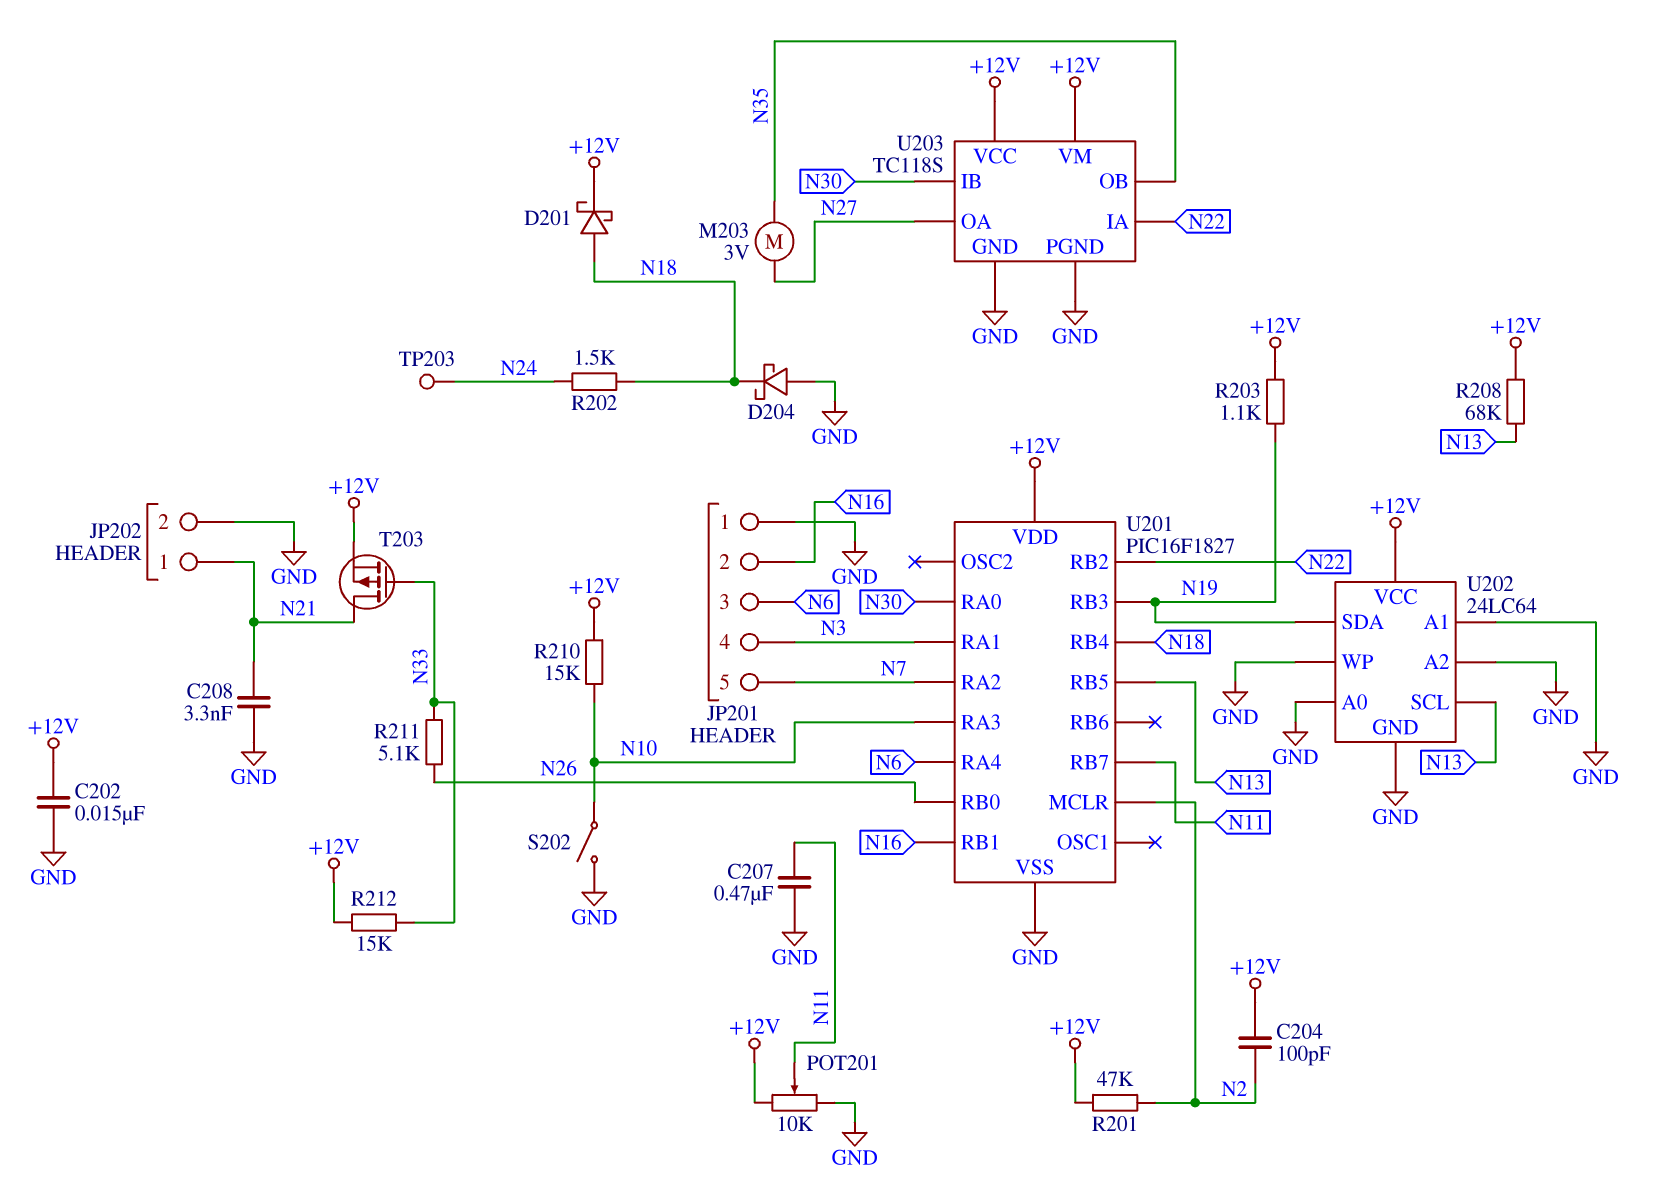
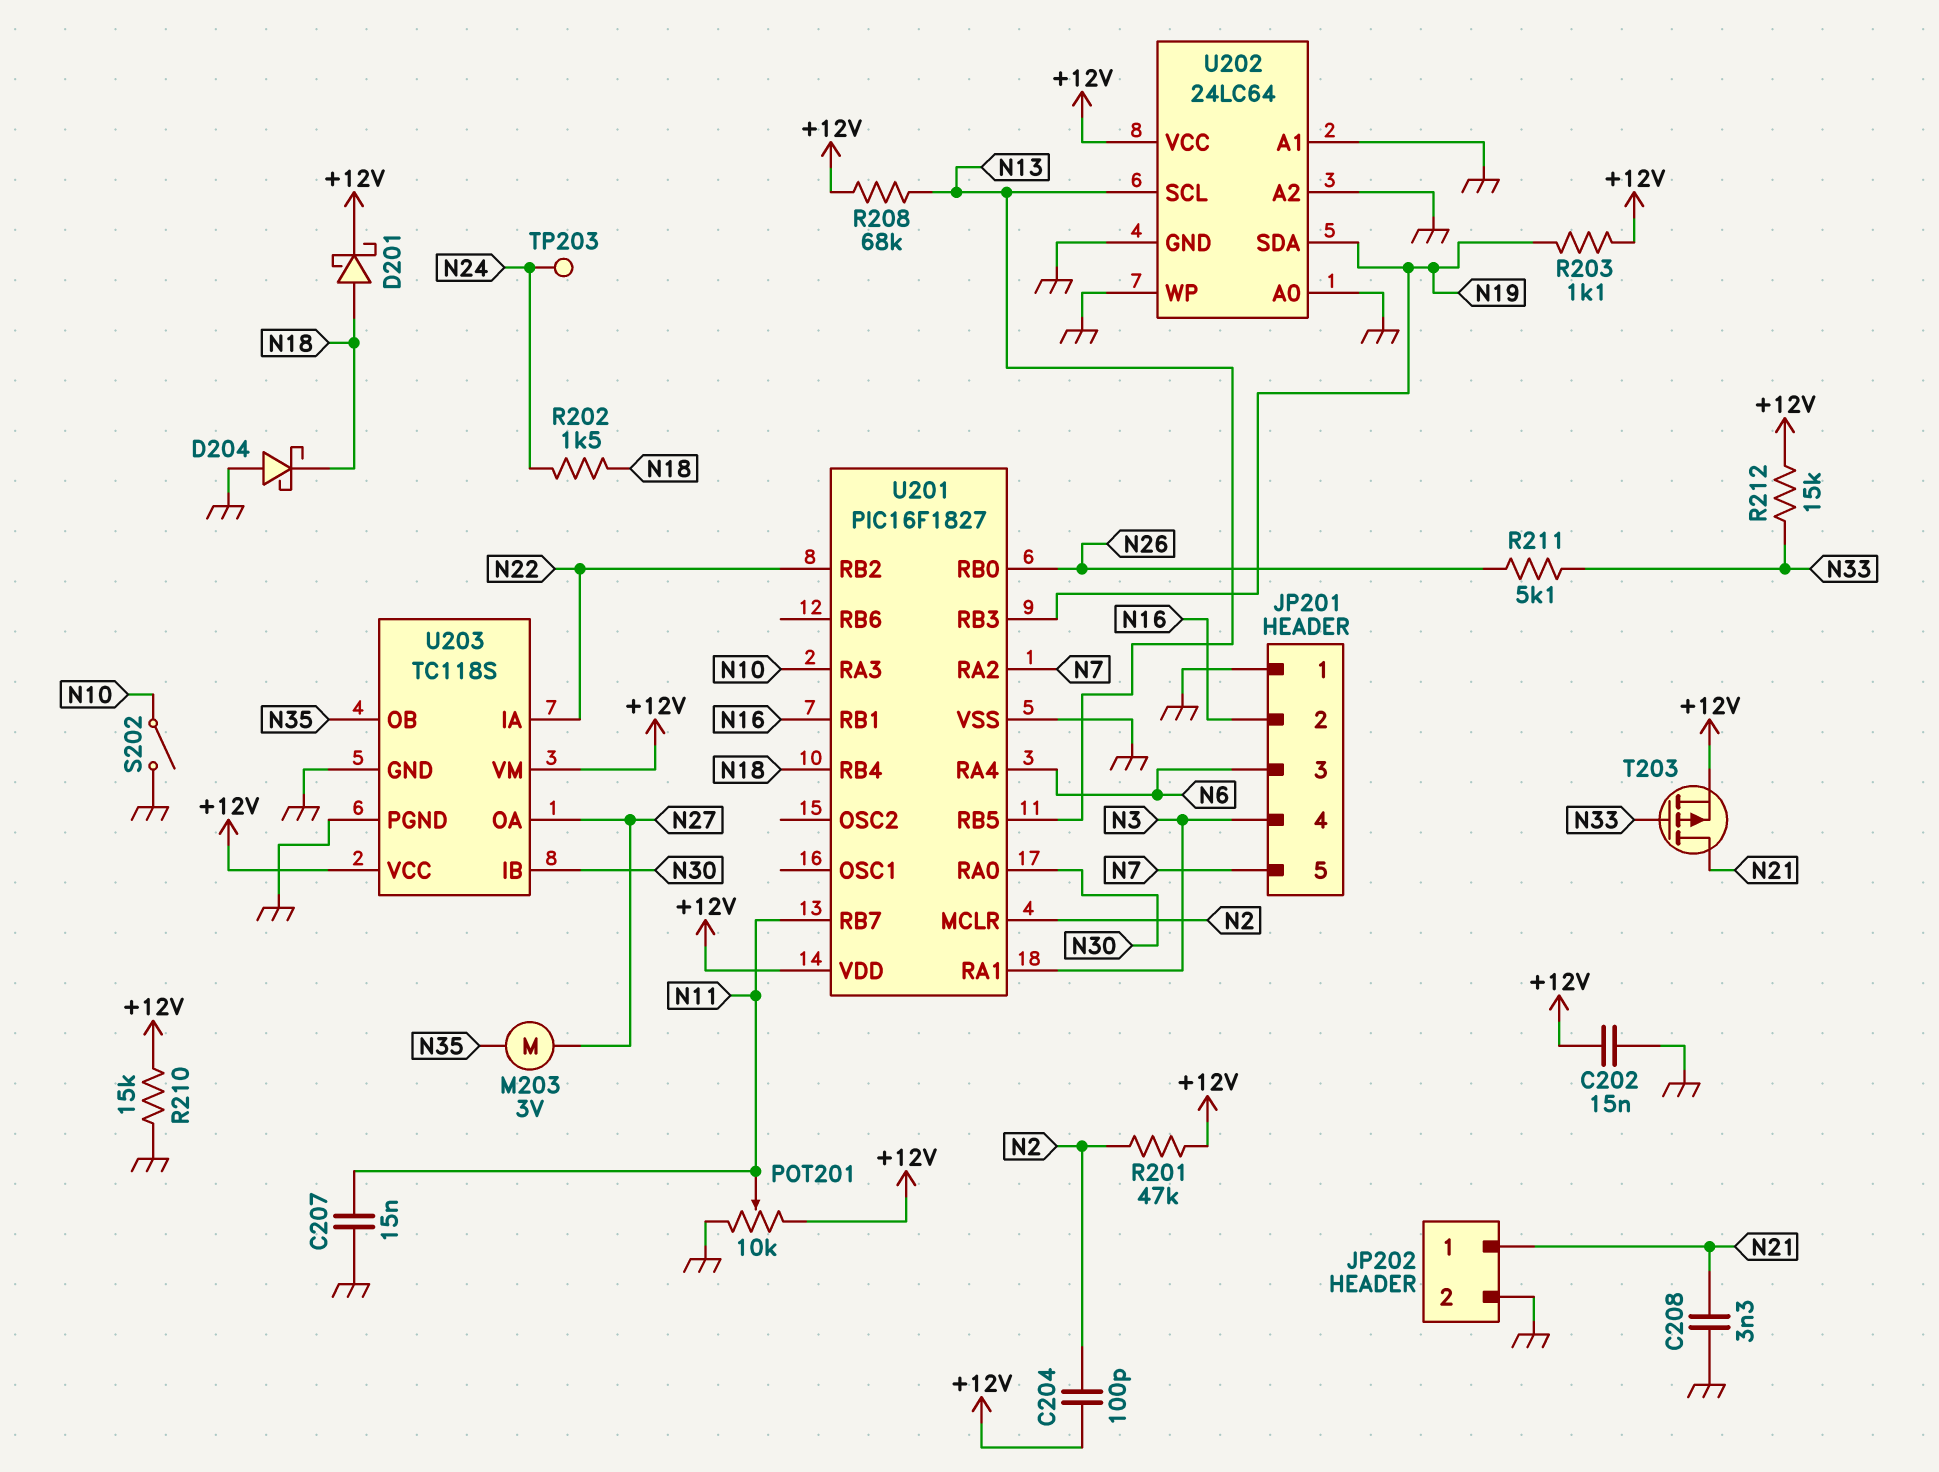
C207: 470nF (GND, N11) -> 15nF (GND, N11)
R210: 15k (+12V, N10) -> 15k (+12V, GND)

